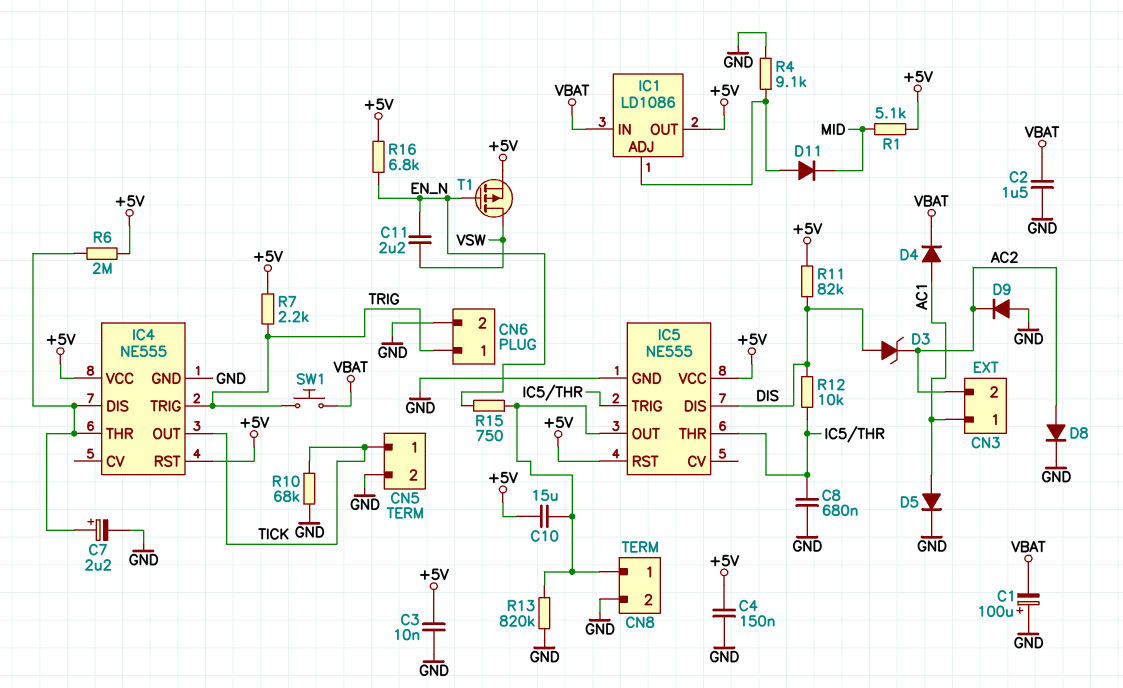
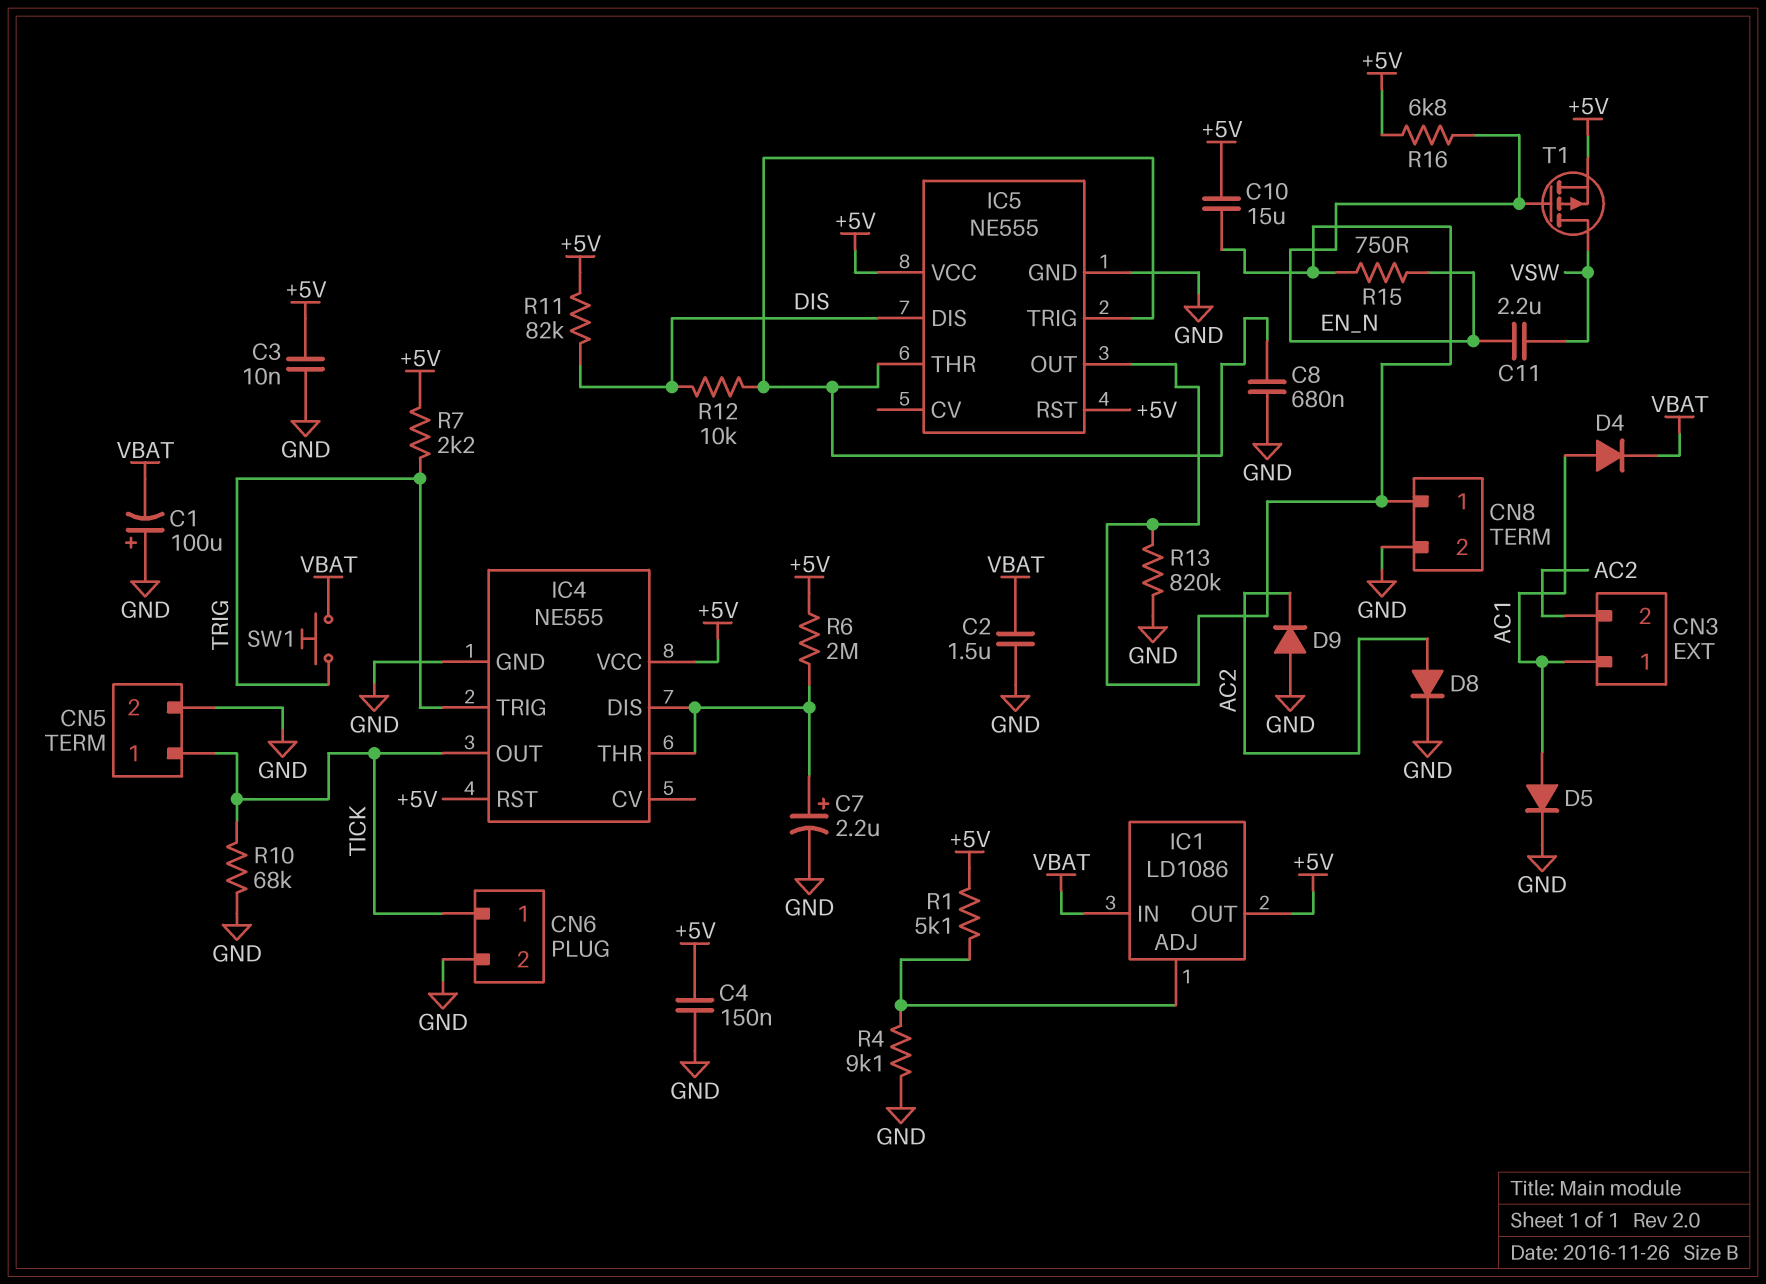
CN6 pin 1: TRIG -> TICK
D3: zener (A DIS, K AC2) -> none
D11: diode (A IC1/ADJ, K MID) -> none
R1: 5.1k (+5V, MID) -> 5.1k (+5V, IC1/ADJ)

